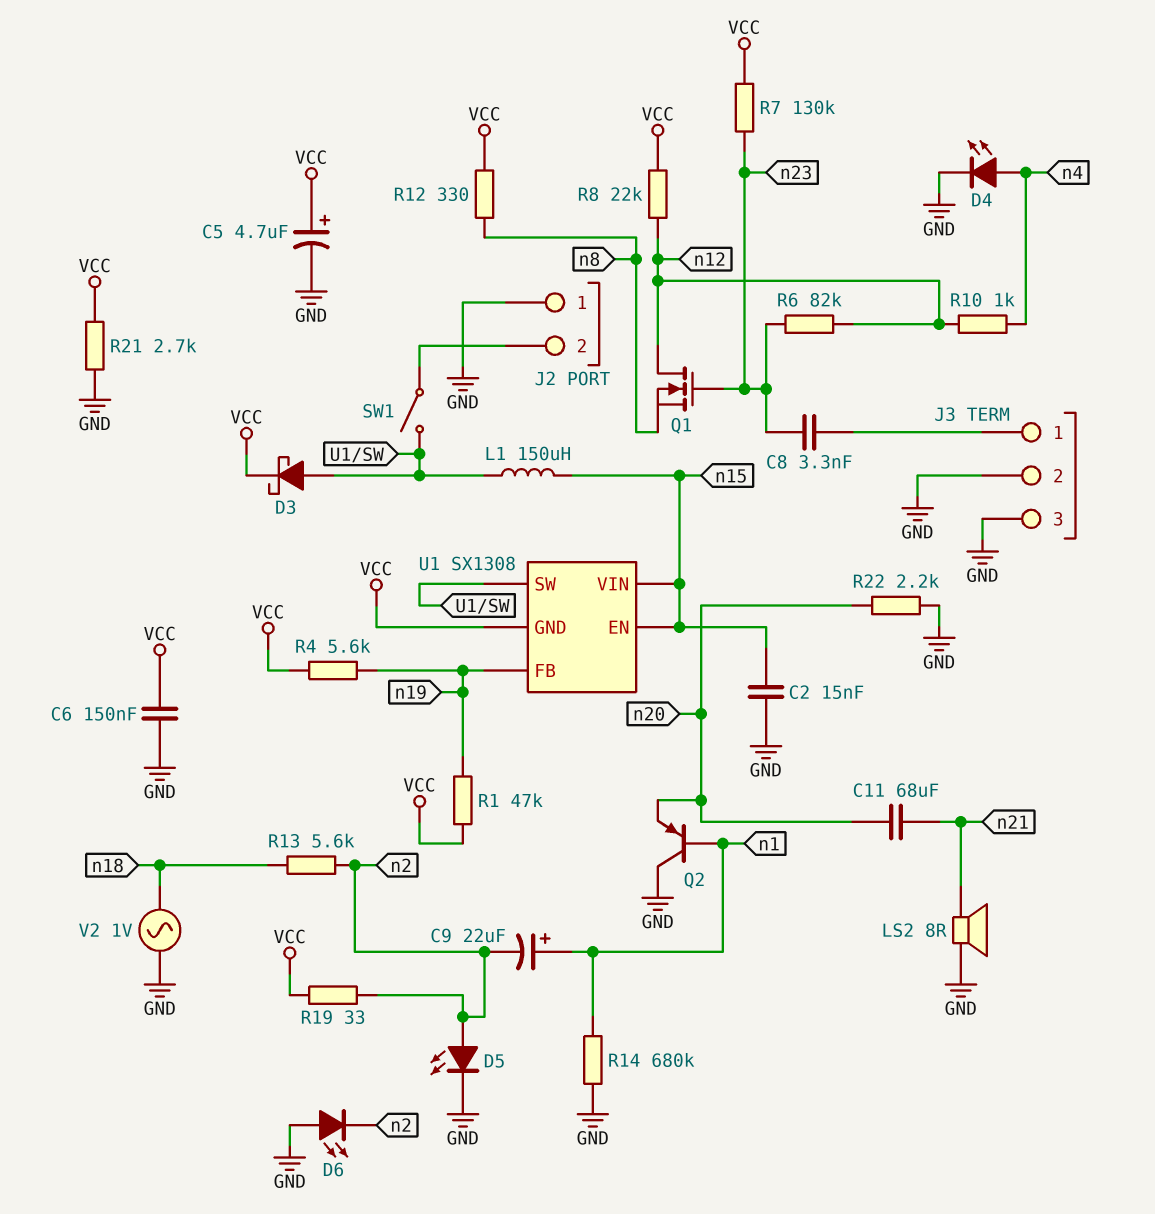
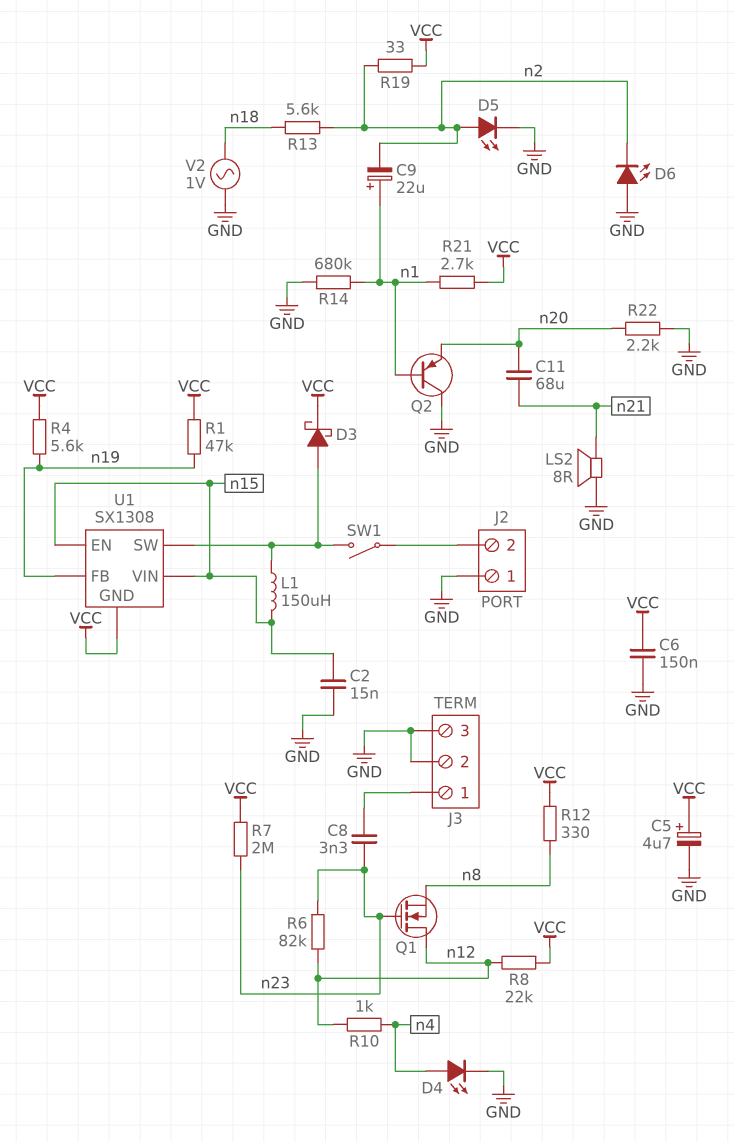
R7: 130k (VCC, n23) -> 2M (VCC, n23)
R21: 2.7k (GND, VCC) -> 2.7k (VCC, n1)

